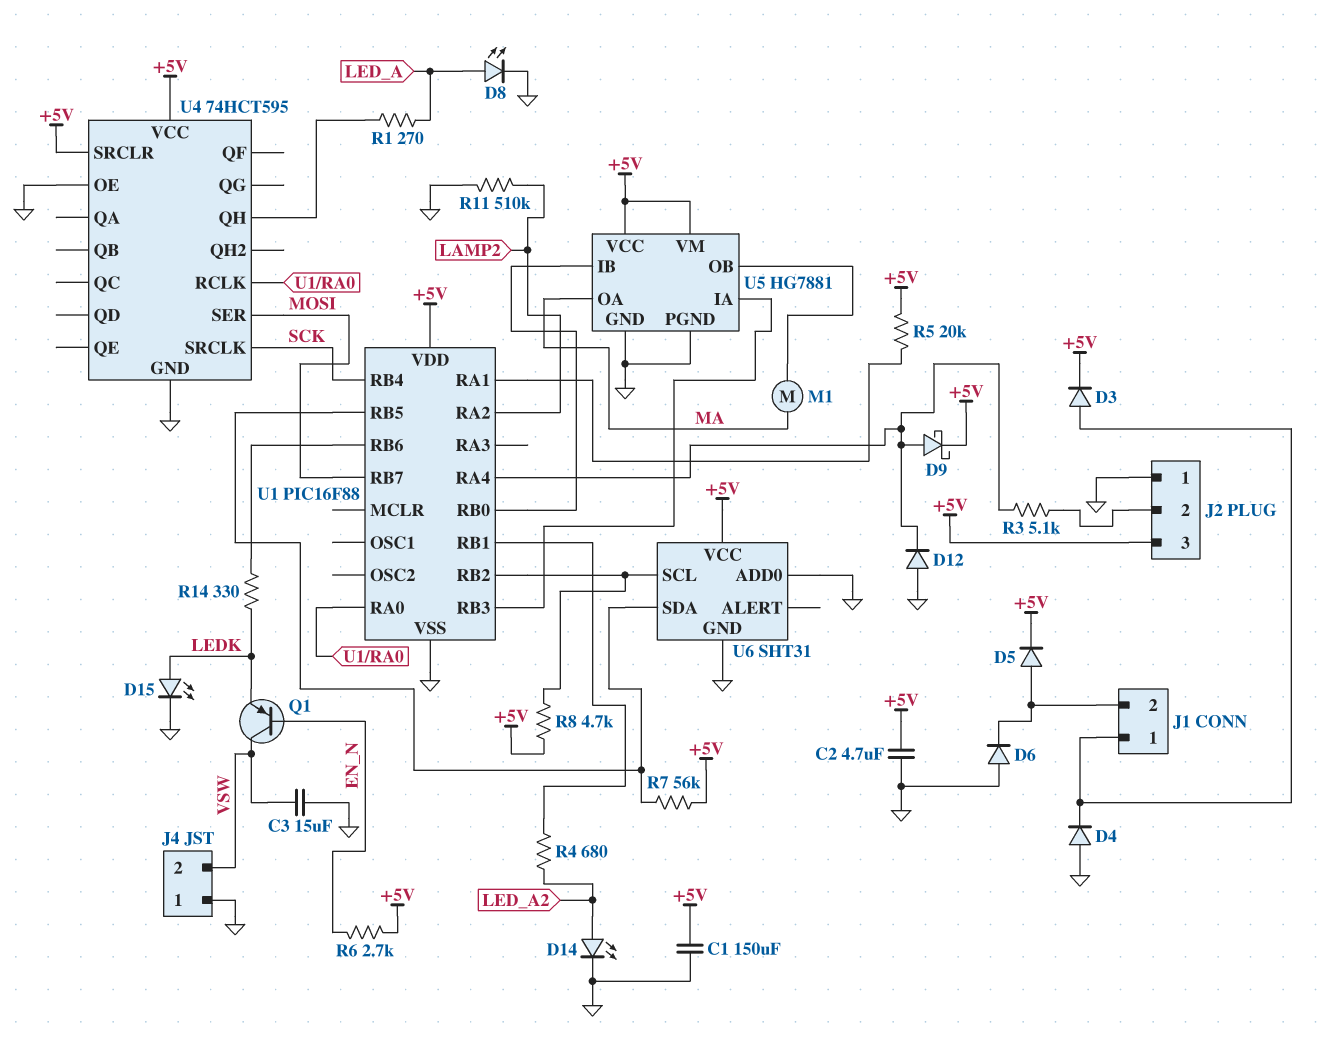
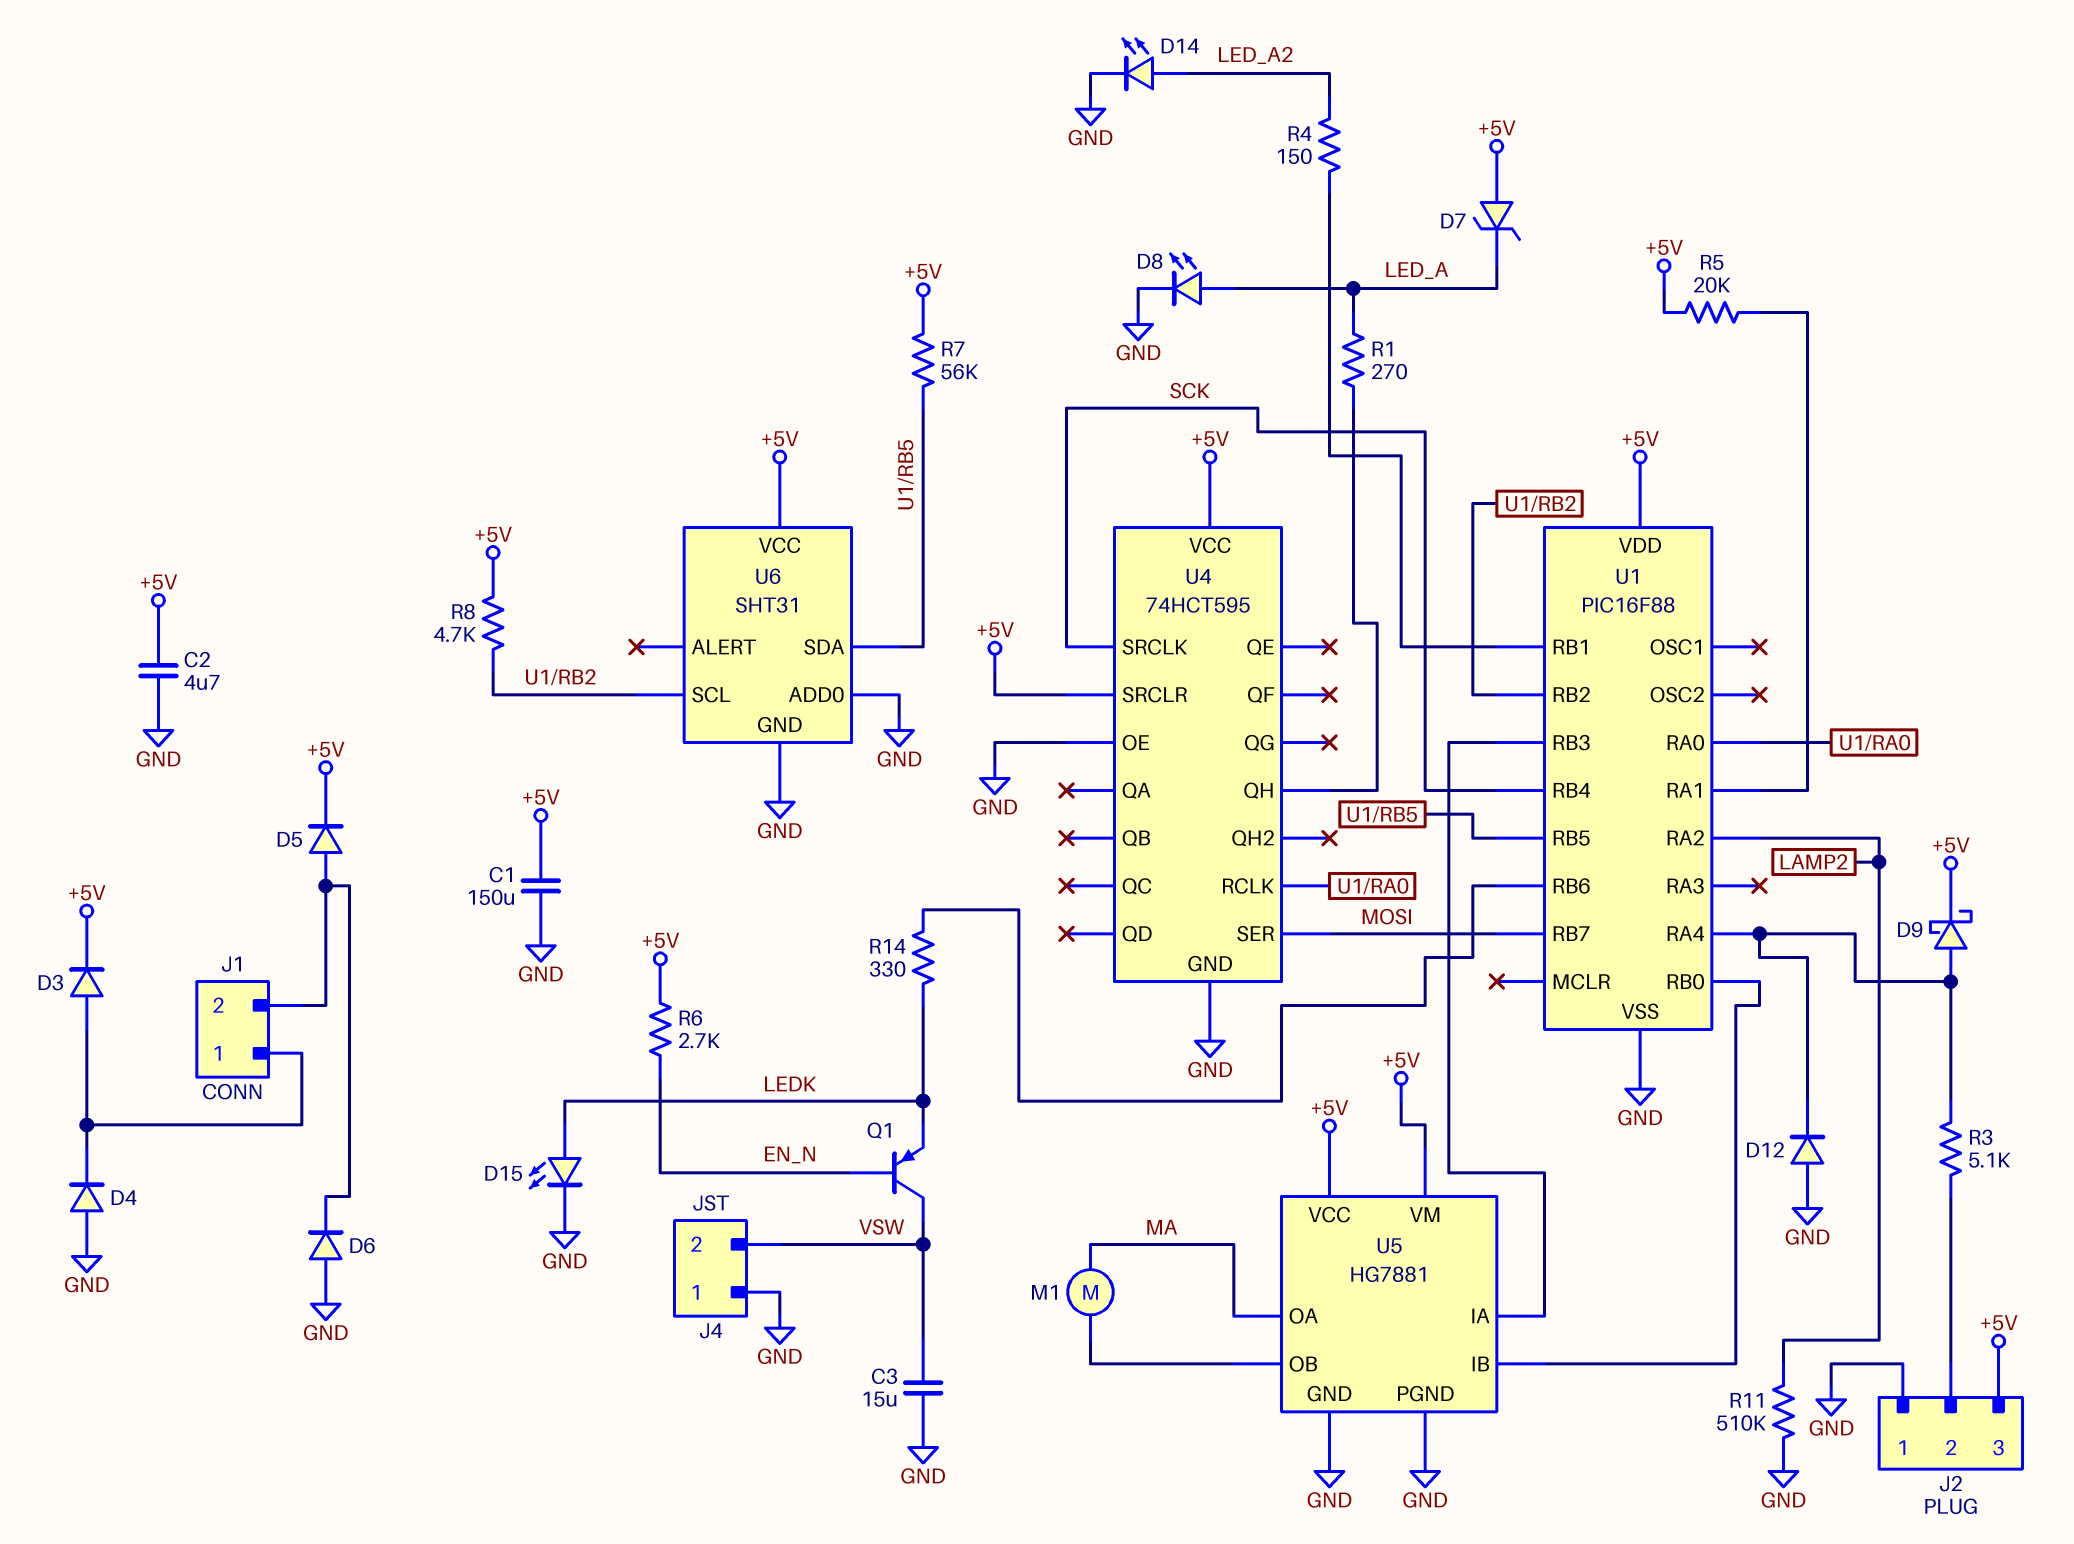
D7: none -> zener (A +5V, K LED_A)
R4: 680 (LED_A2, U1/RB1) -> 150 (LED_A2, U1/RB1)

